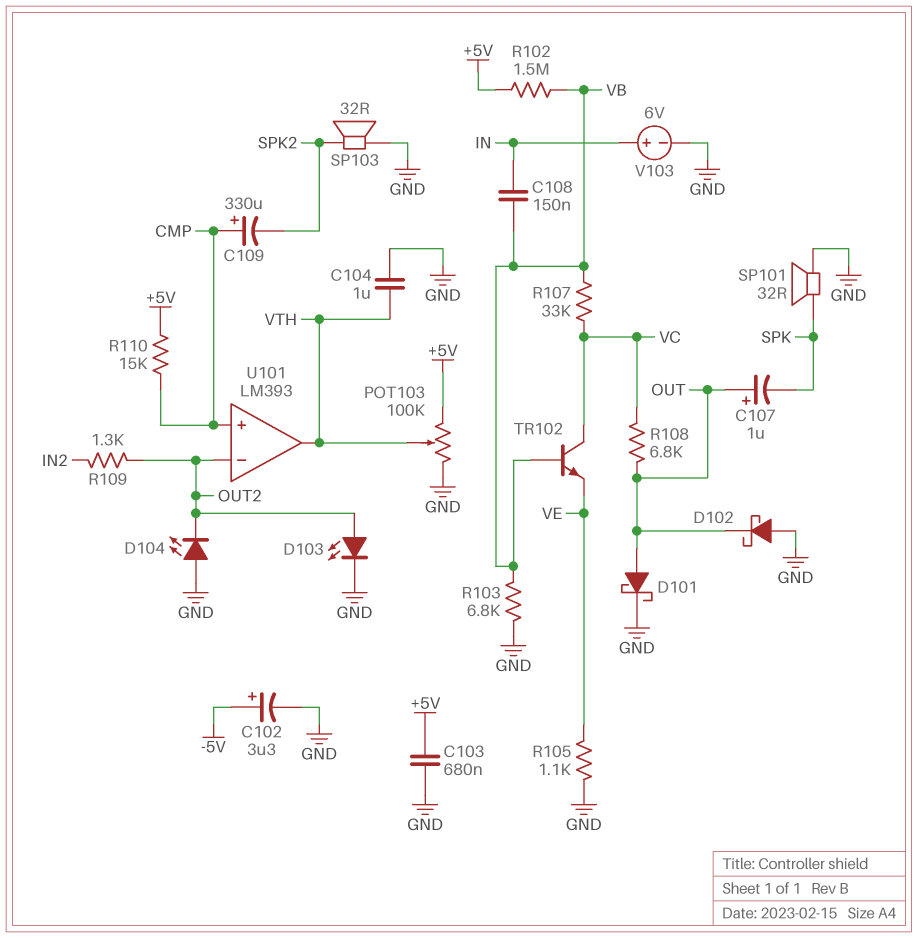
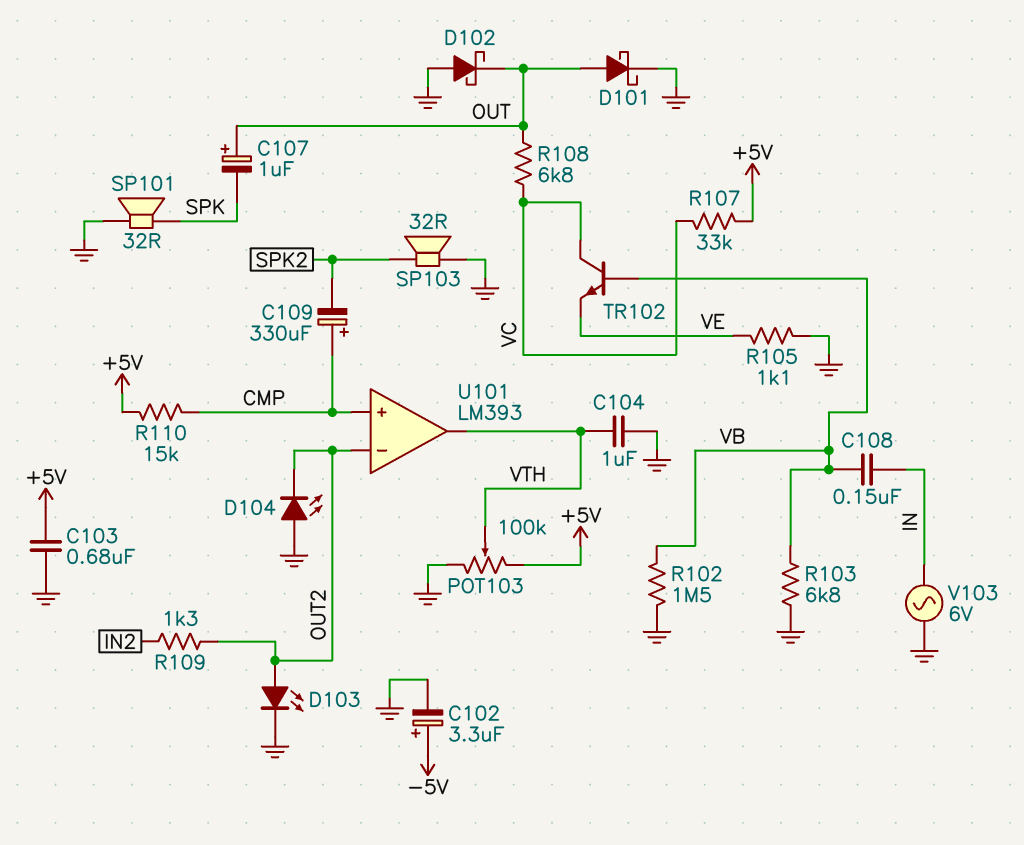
R102: 1.5M (+5V, VB) -> 1.5M (GND, VB)
R107: 33k (VB, VC) -> 33k (+5V, VC)
V103: 6V (plus IN, minus GND) -> AC 6V (GND, IN)

